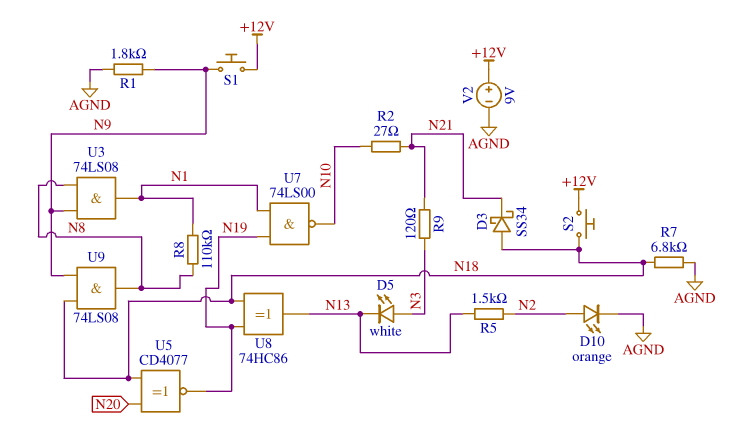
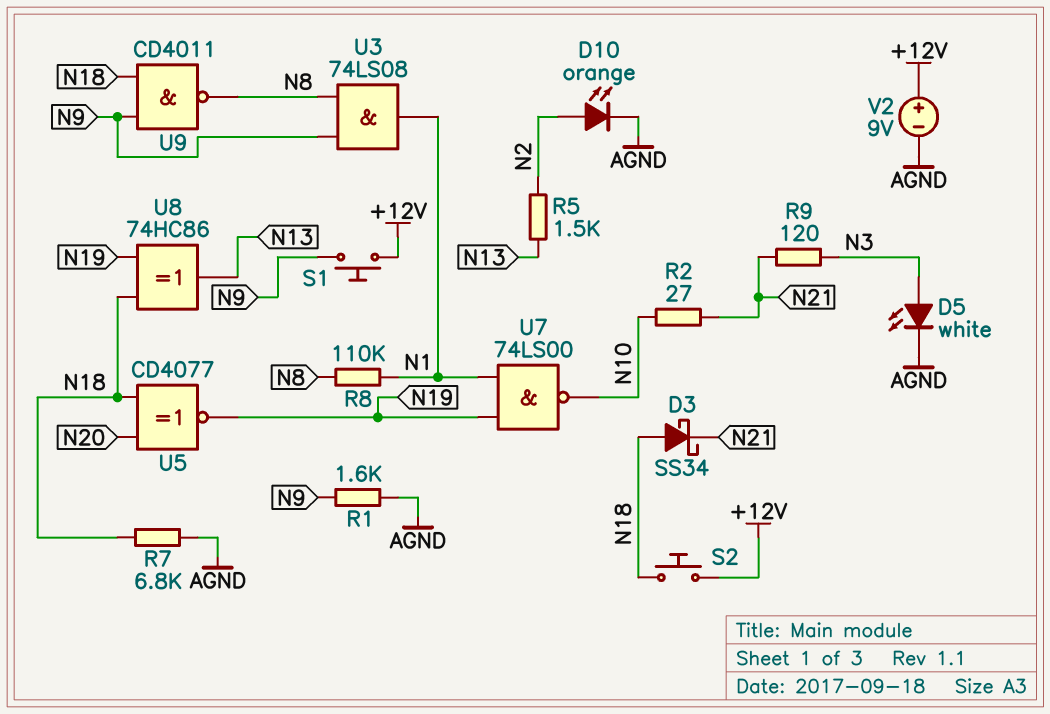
D5: LED white (A N3, K N13) -> LED white (A N3, K AGND)
R1: 1.8k (AGND, N9) -> 1.6k (AGND, N9)
U9: AND 74LS08 (in N9, in N18, out N8) -> NAND CD4011 (in N9, in N18, out N8)

